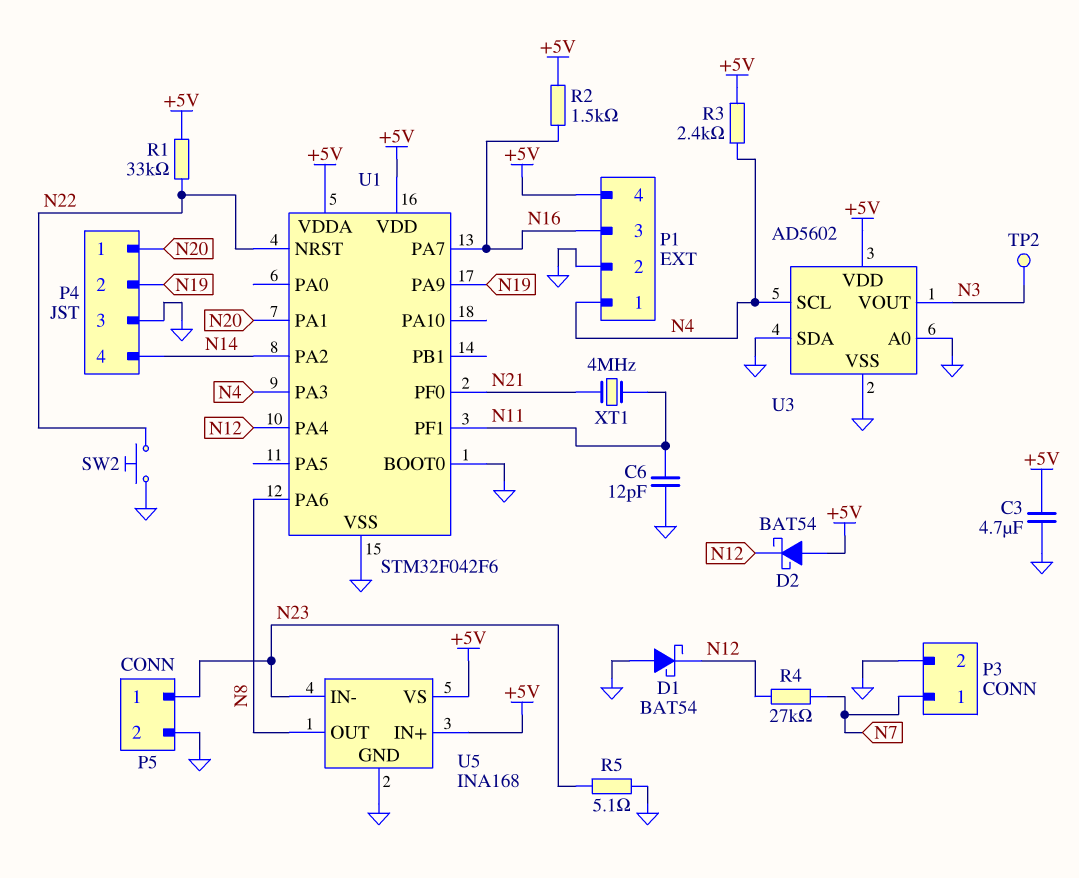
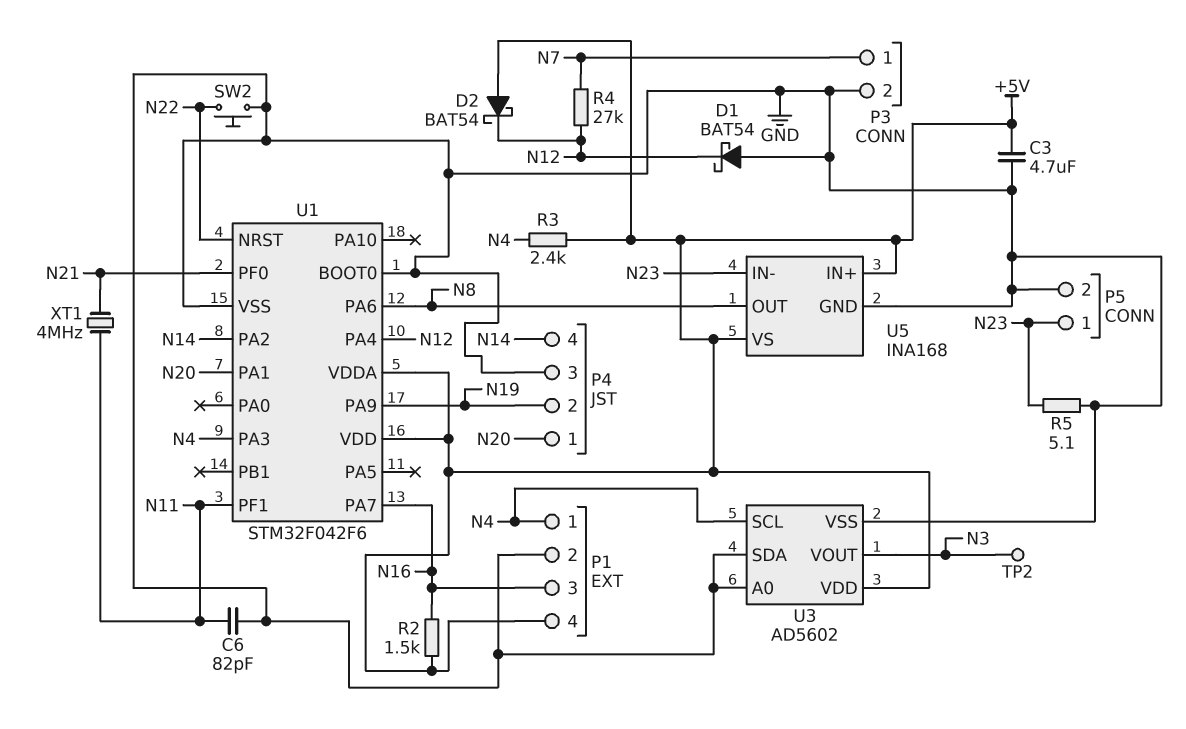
C6: 12pF (GND, N11) -> 82pF (GND, N11)
R1: 33k (+5V, N22) -> none

